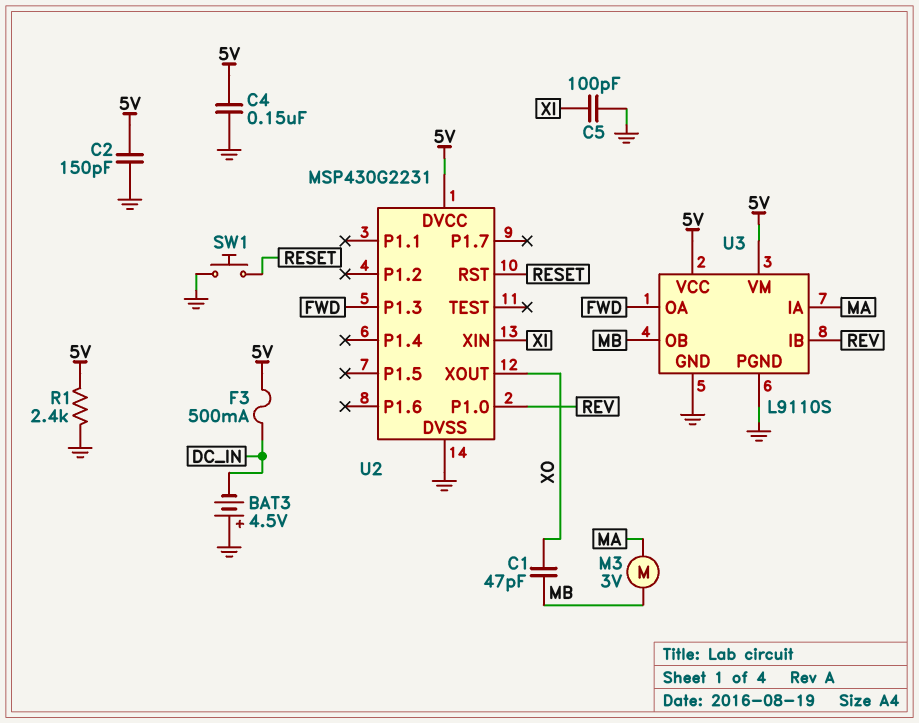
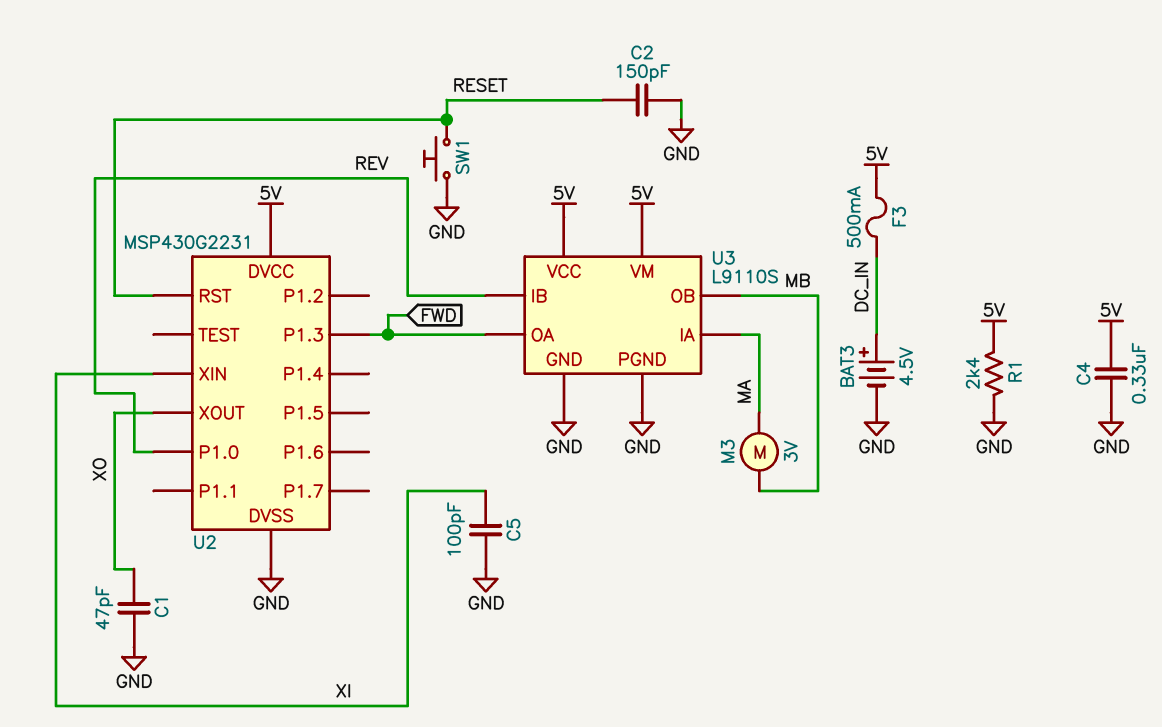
BAT3: 4.5V (plus GND, minus DC_IN) -> 4.5V (plus DC_IN, minus GND)
C1: 47pF (MB, XO) -> 47pF (GND, XO)
C2: 150pF (5V, GND) -> 150pF (GND, RESET)
C4: 150nF (5V, GND) -> 330nF (5V, GND)

